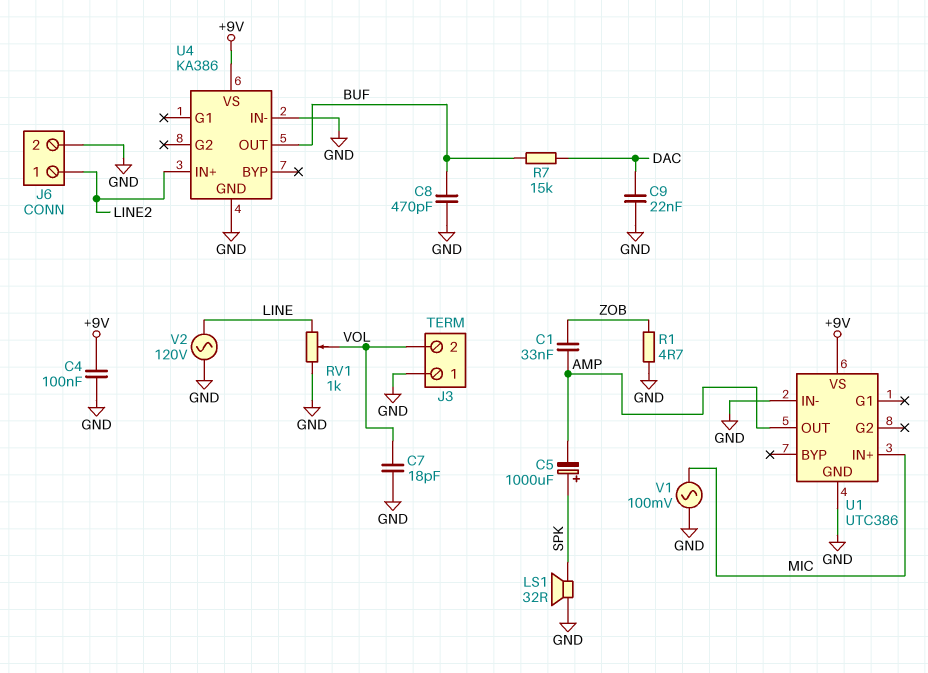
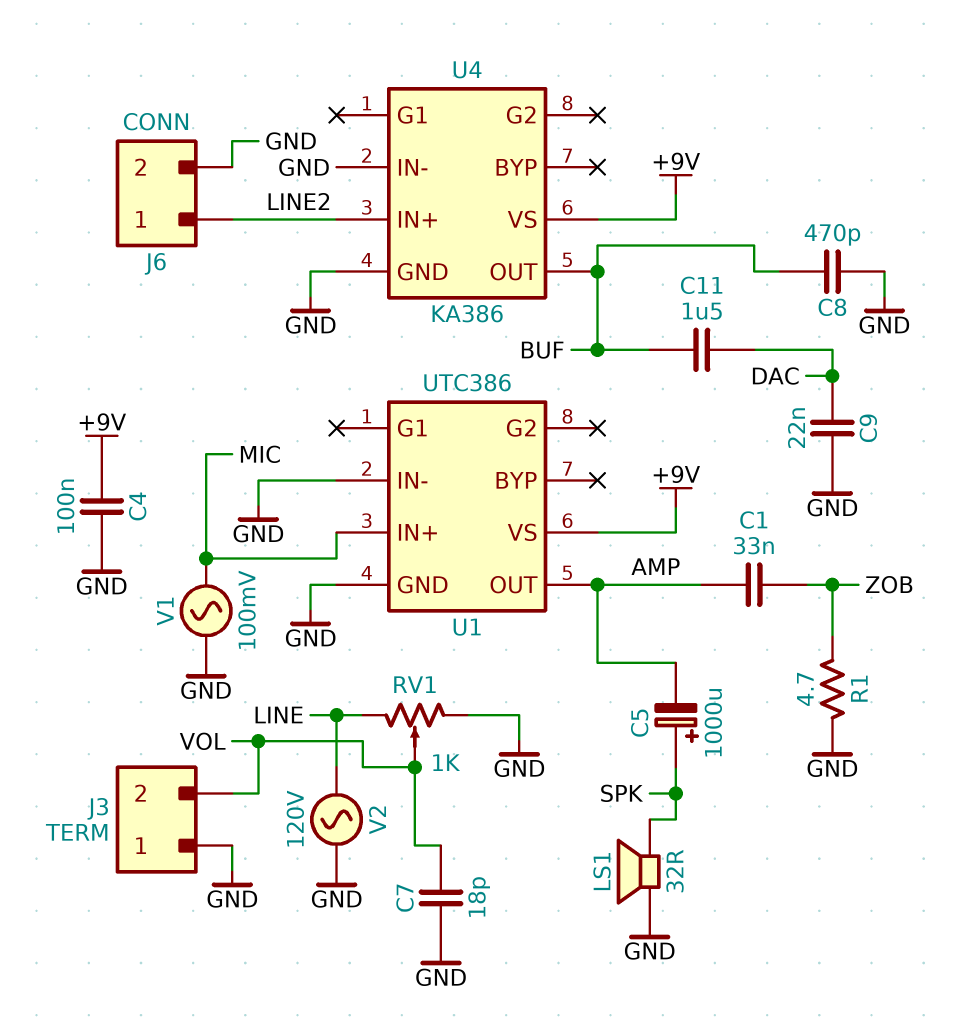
C11: none -> 1.5uF (BUF, DAC)
R7: 15k (BUF, DAC) -> none

